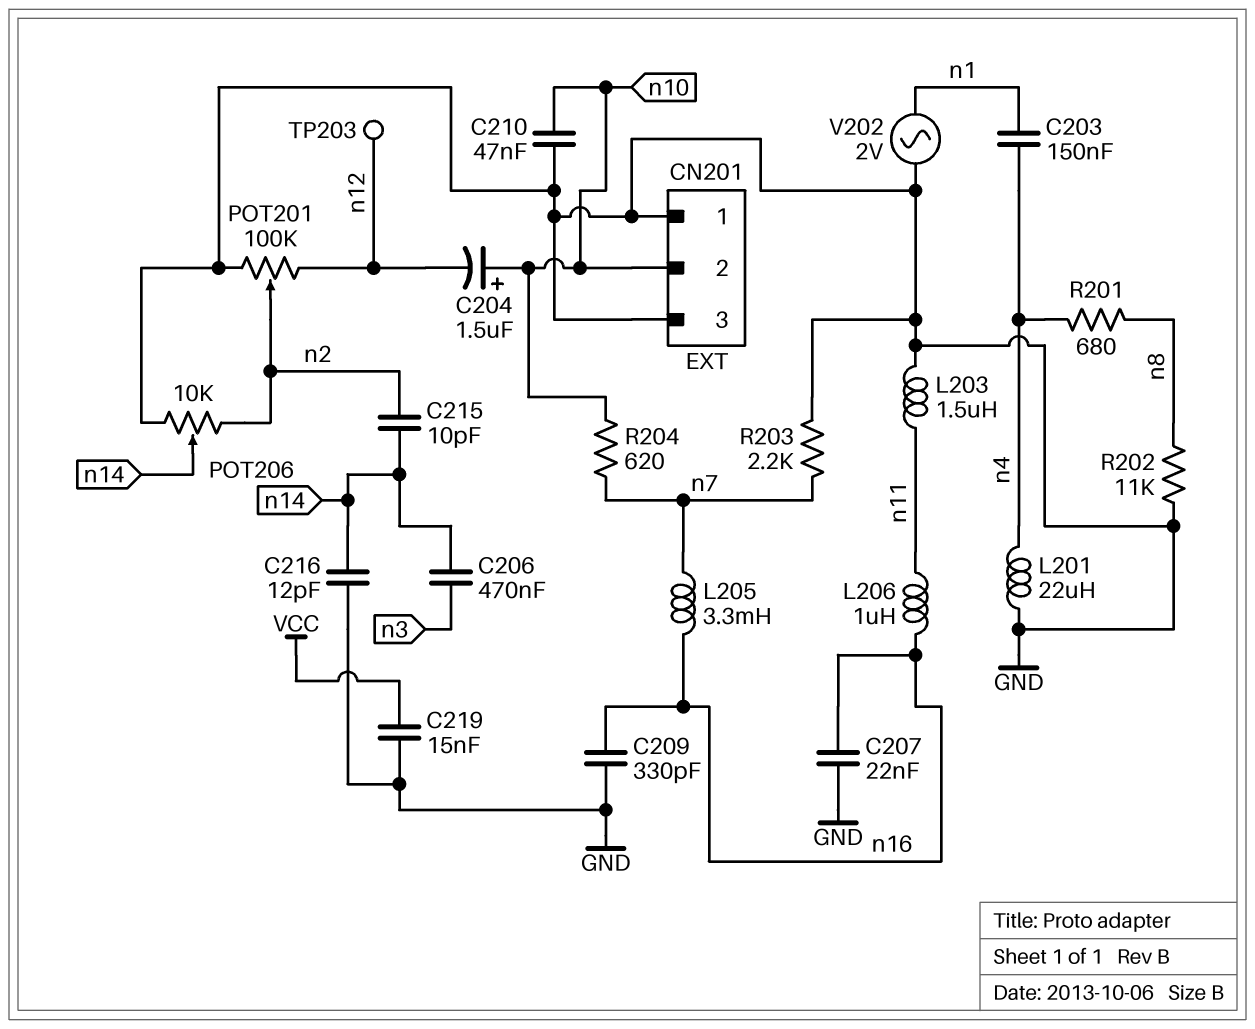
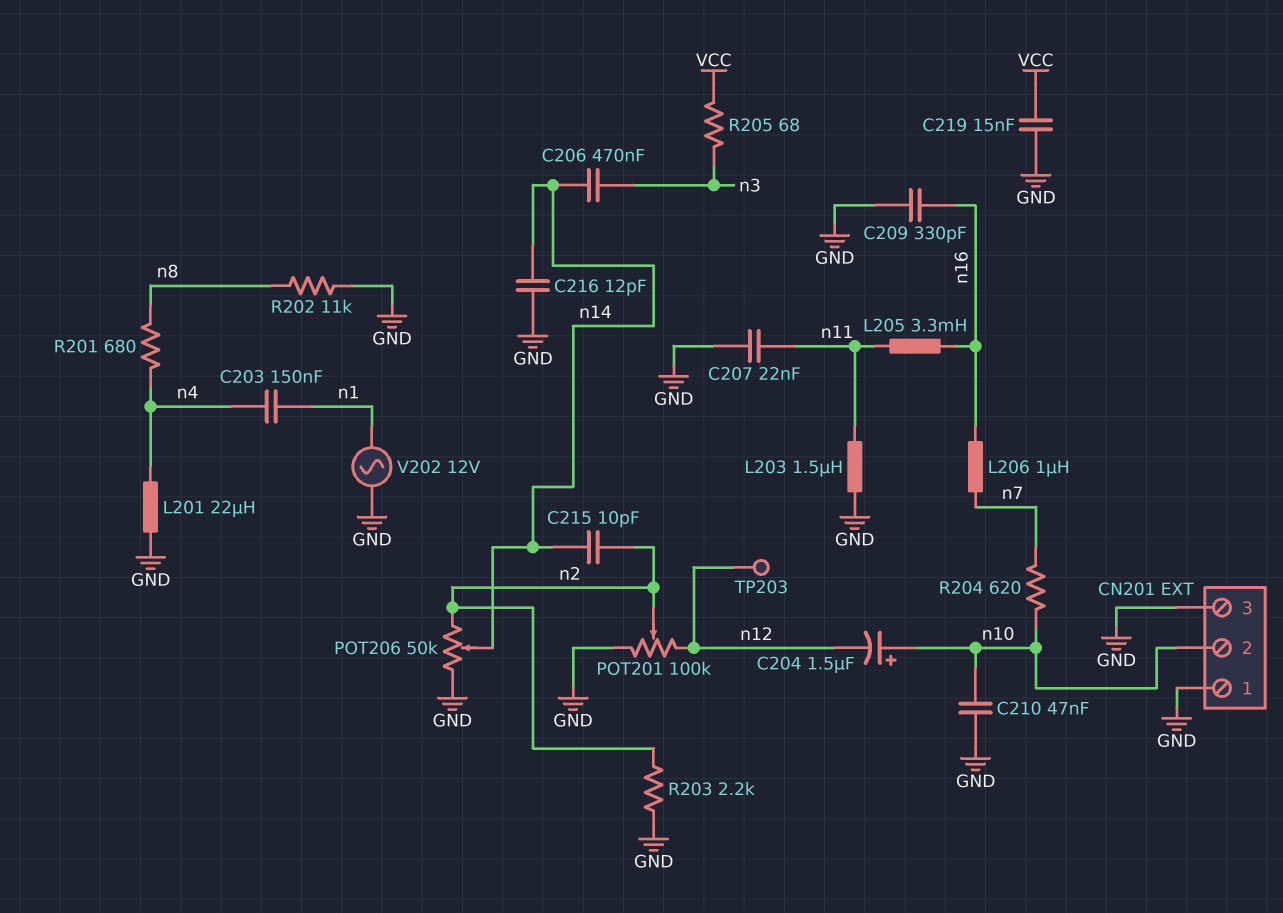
C207: 22nF (GND, n16) -> 22nF (GND, n11)
L205: 3.3mH (n7, n16) -> 3.3mH (n11, n16)
L206: 1uH (n11, n16) -> 1uH (n7, n16)
POT206: 10k (GND, n2, wiper n14) -> 50k (GND, n2, wiper n14)
R203: 2.2k (GND, n7) -> 2.2k (GND, n2)
R205: none -> 68 (VCC, n3)
V202: AC 2V (GND, n1) -> AC 12V (GND, n1)

